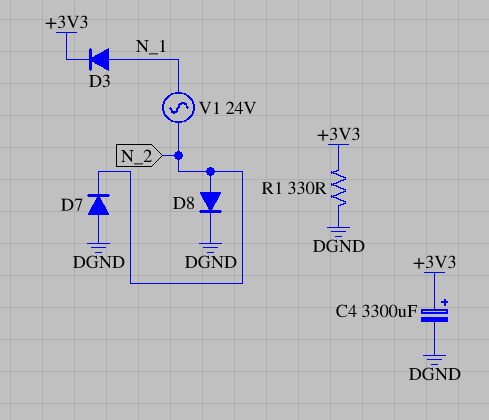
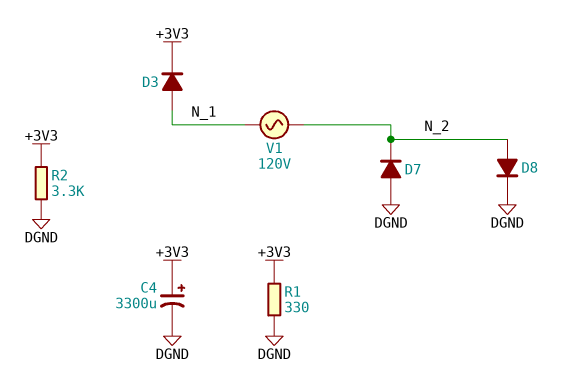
R2: none -> 3.3k (+3V3, DGND)
V1: AC 24V (N_1, N_2) -> AC 120V (N_1, N_2)

